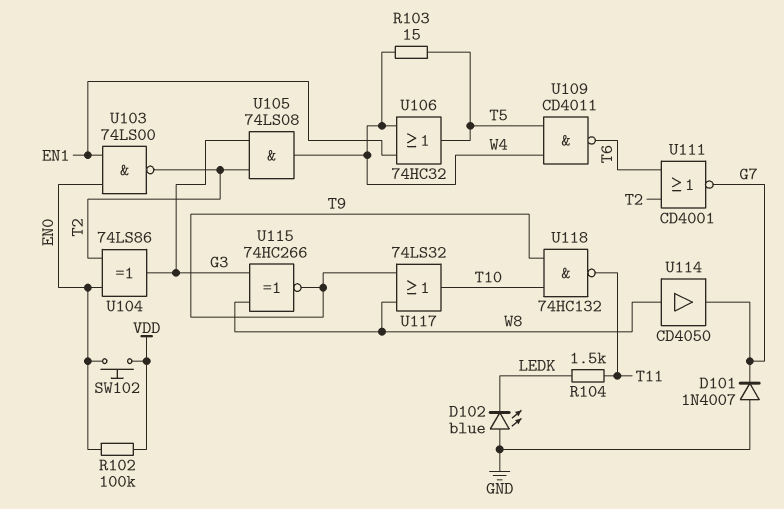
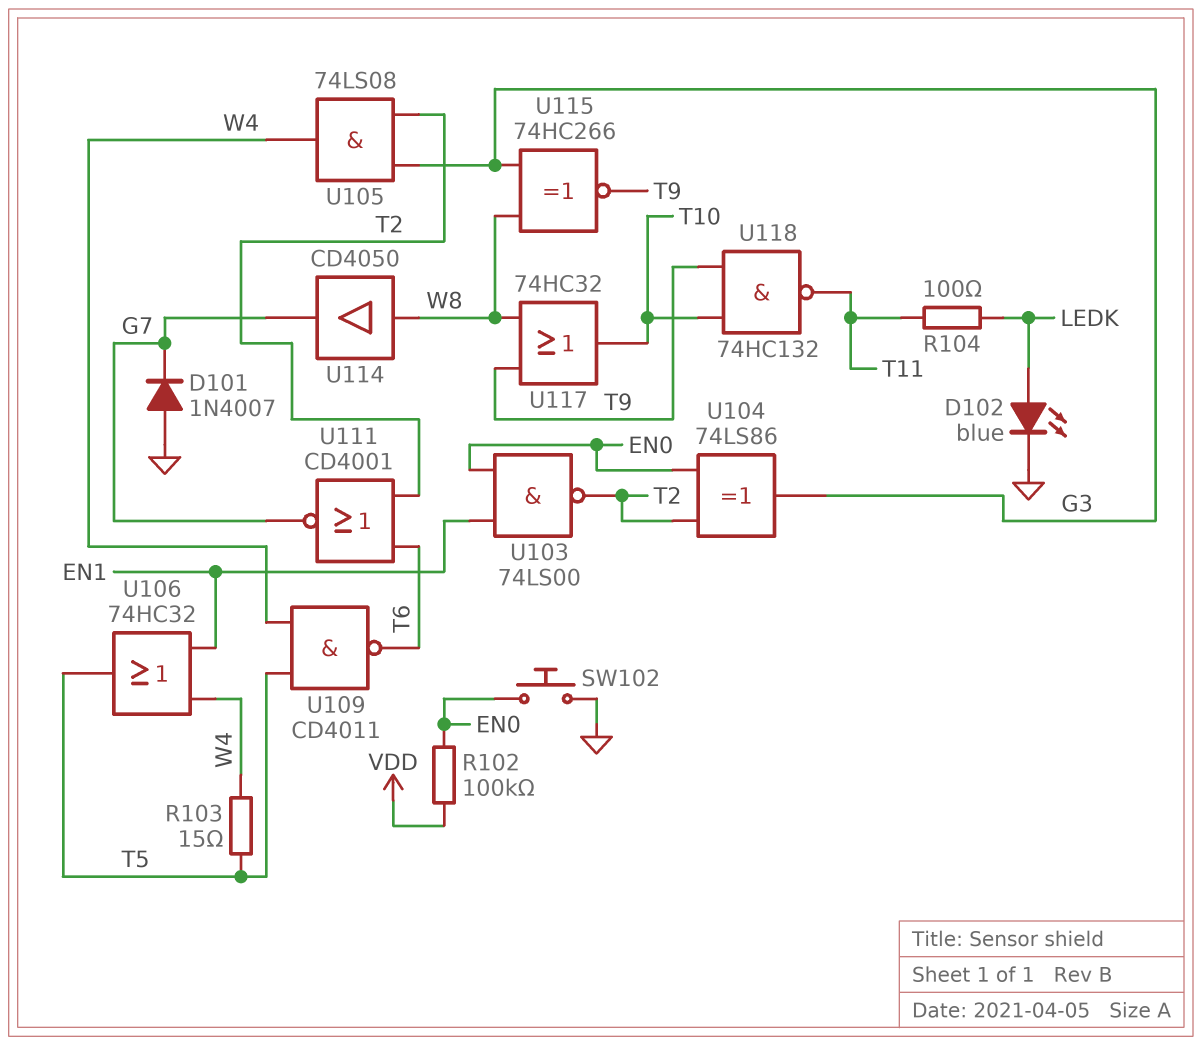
D102: LED blue (A GND, K LEDK) -> LED blue (A LEDK, K GND)
R104: 1.5k (LEDK, T11) -> 100 (LEDK, T11)
SW102: button (EN0, VDD) -> button (EN0, GND)
U117: OR 74LS32 (in T9, in W8, out T10) -> OR 74HC32 (in T9, in W8, out T10)

